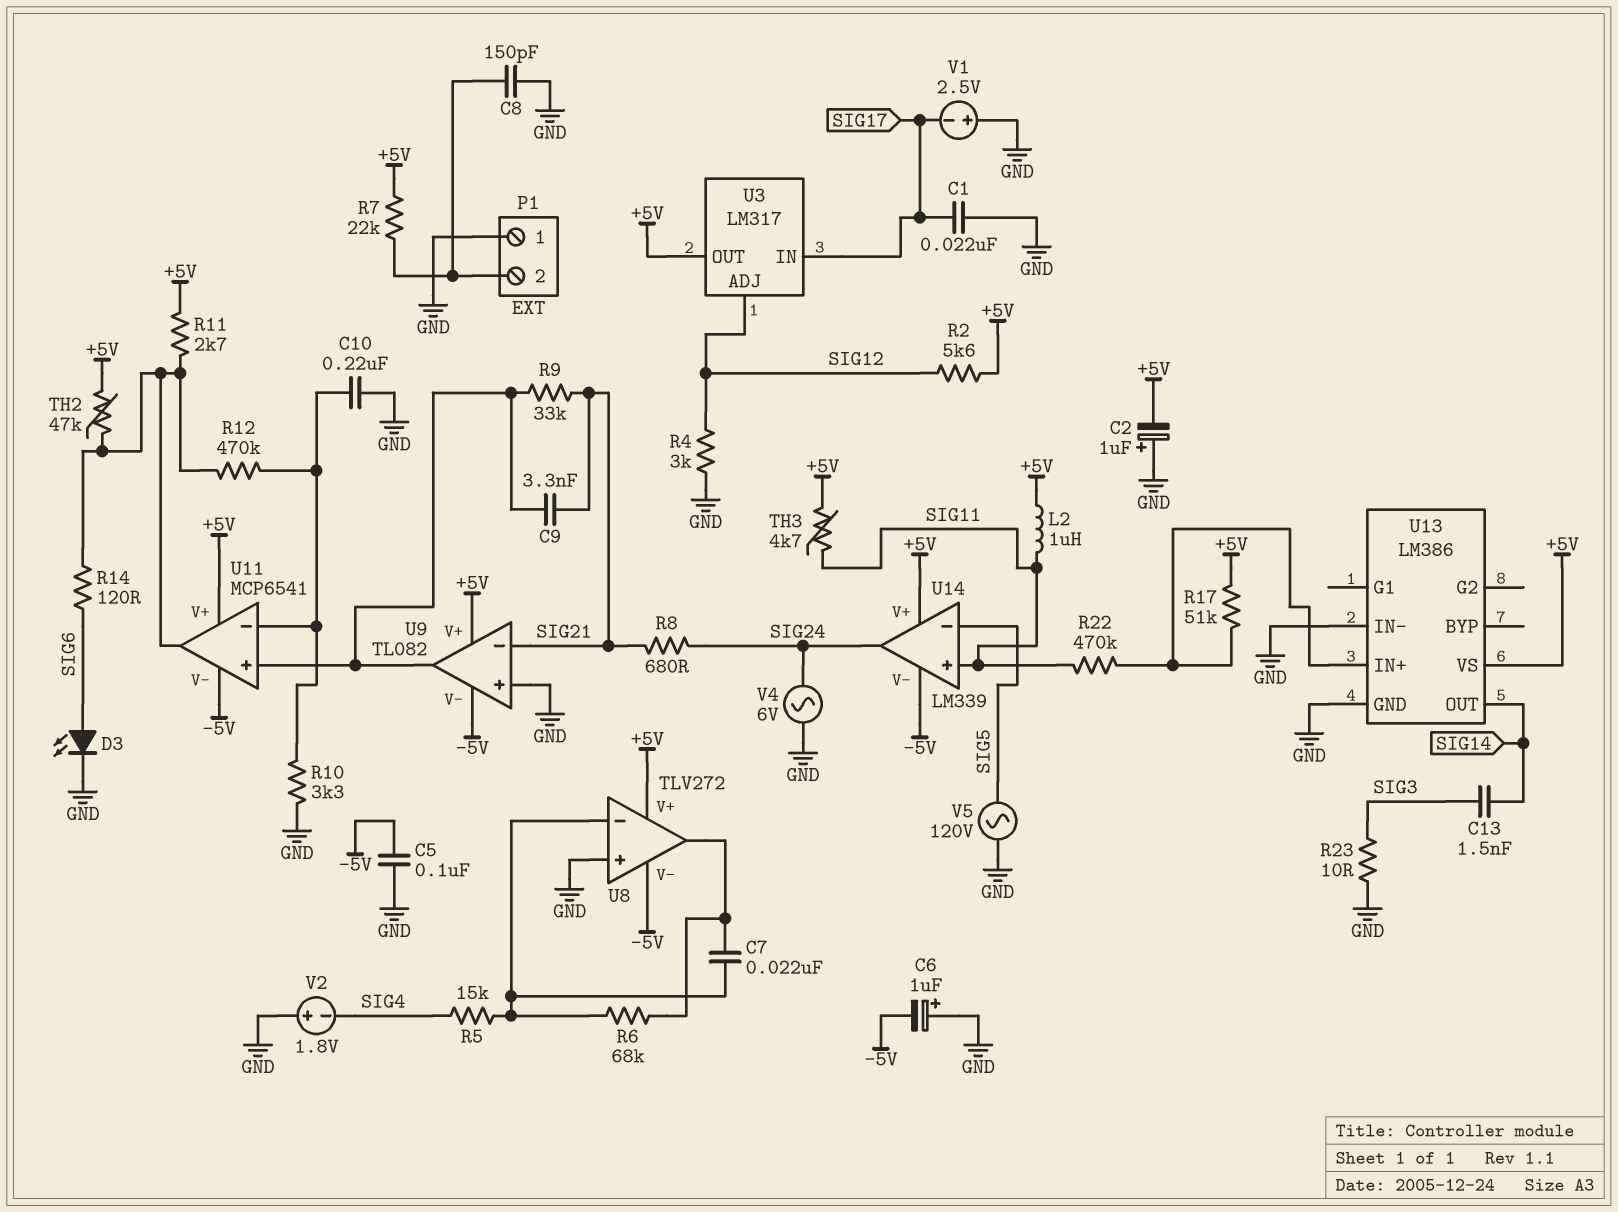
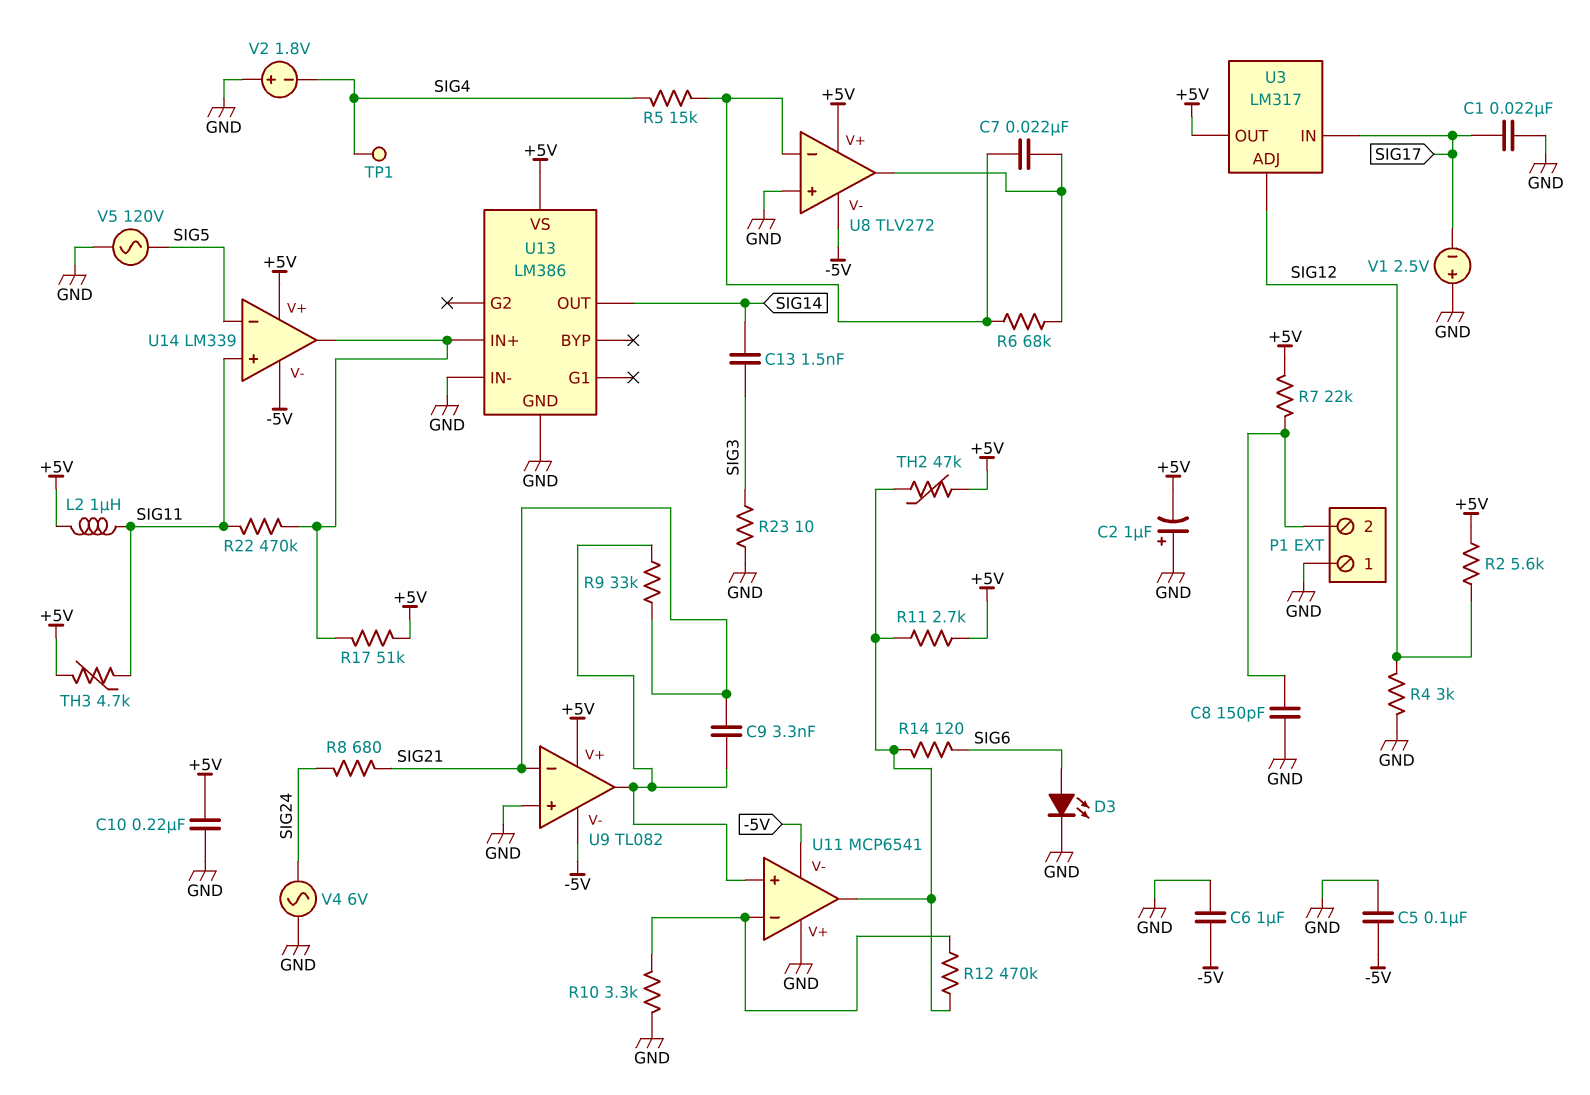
C6: 1uF (plus GND, minus -5V) -> 1uF (-5V, GND)
C10: 220nF (GND, U11/in-) -> 220nF (+5V, GND)
TP1: none -> test point (SIG4)
U11 pin V+: +5V -> GND
U14 pin out: SIG24 -> U13/IN+

